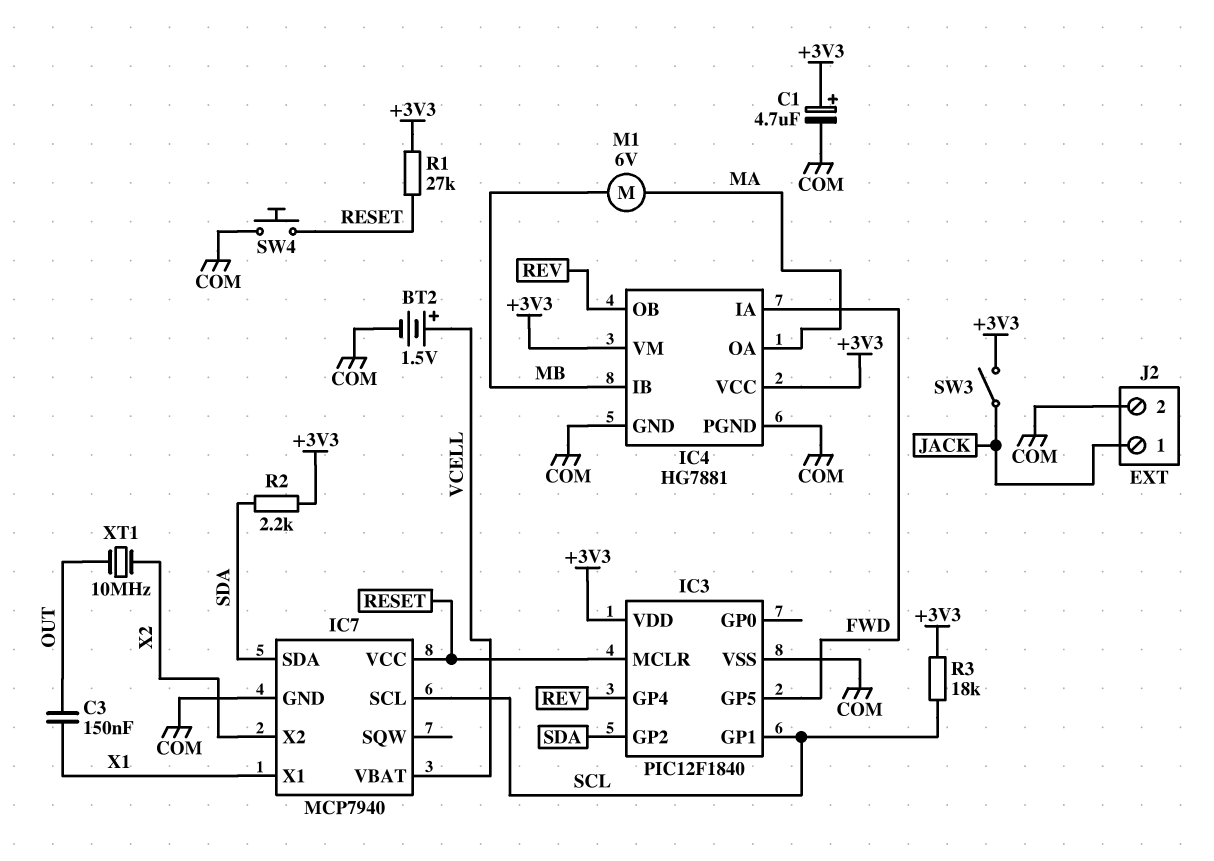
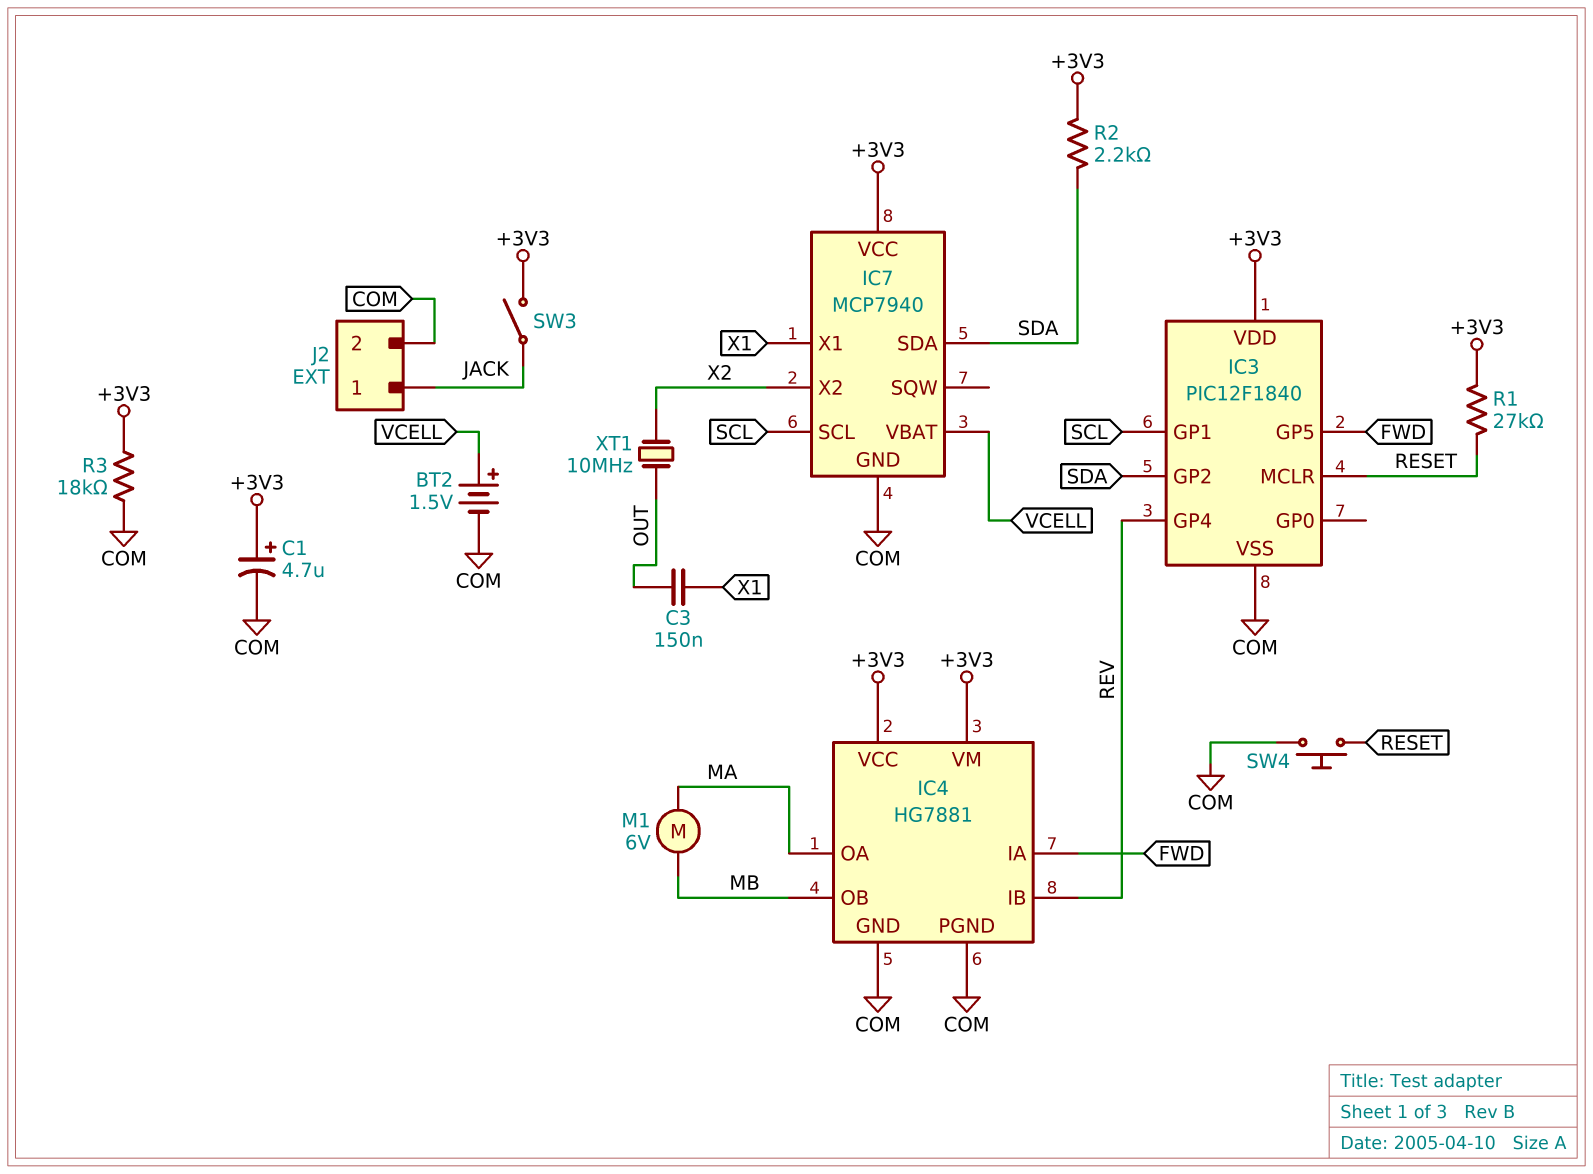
IC4 pin IB: MB -> REV
IC4 pin OB: REV -> MB
IC7 pin VCC: RESET -> +3V3
R3: 18k (+3V3, SCL) -> 18k (+3V3, COM)

